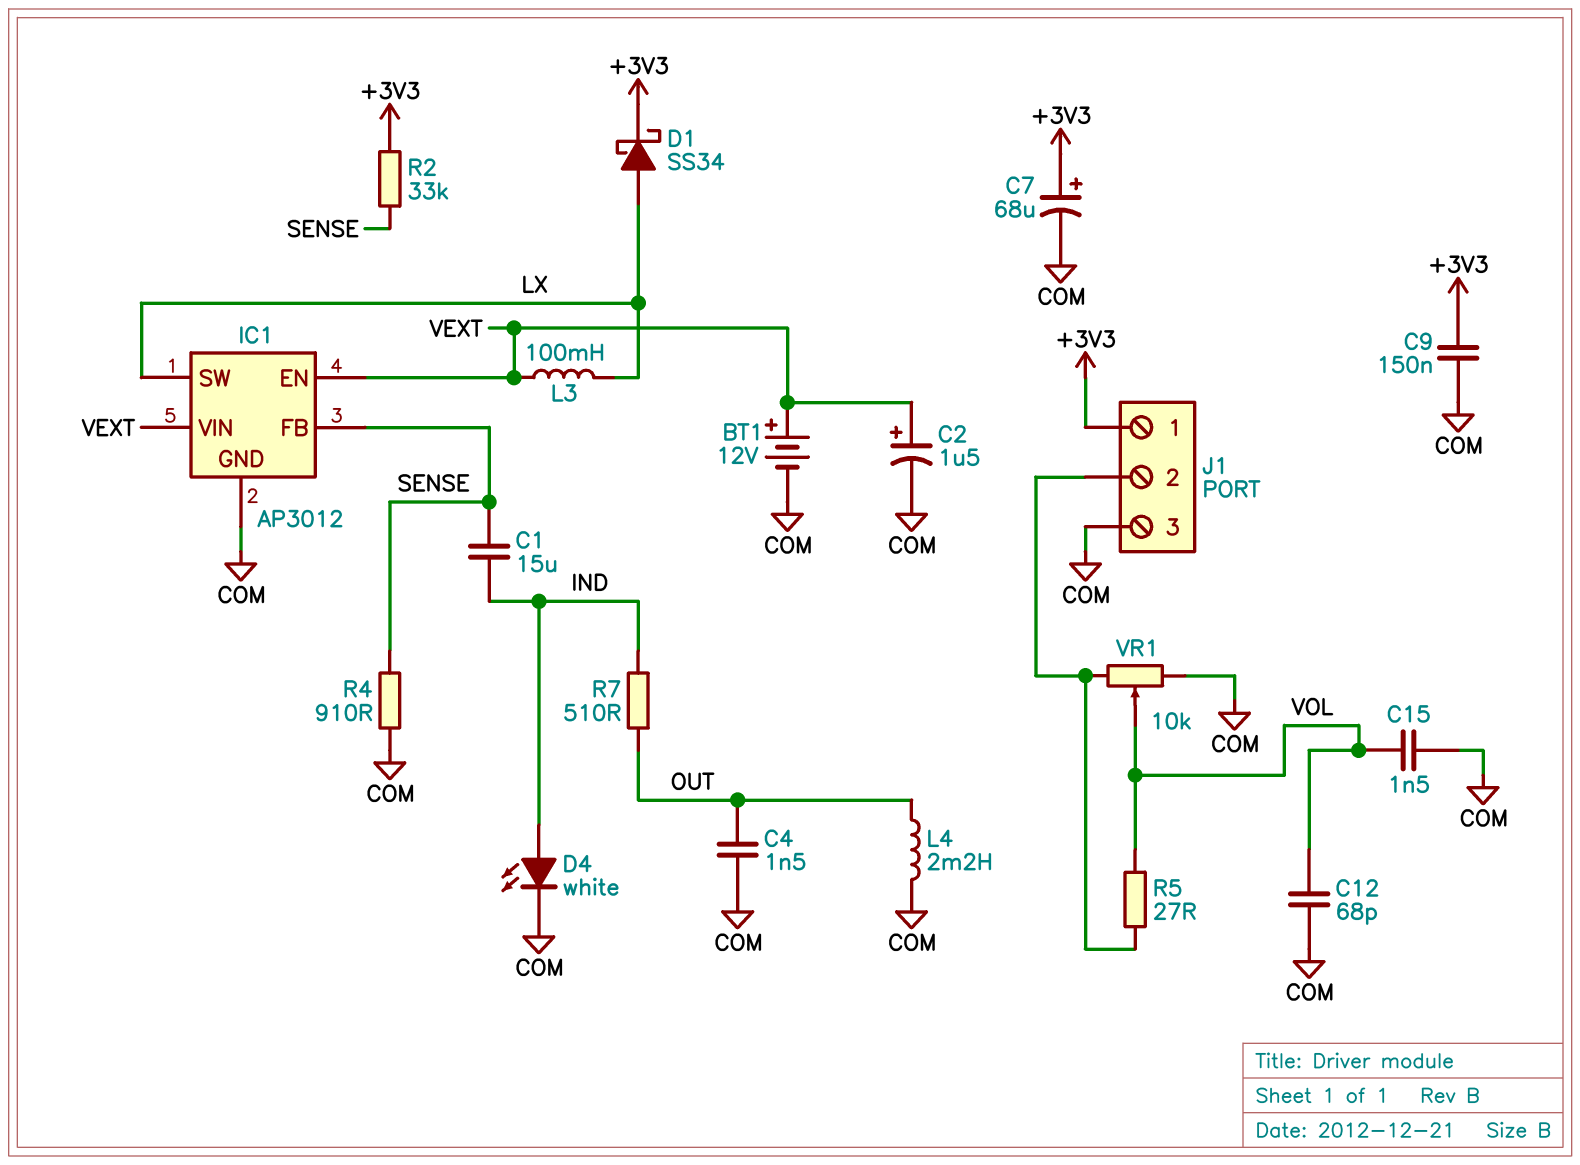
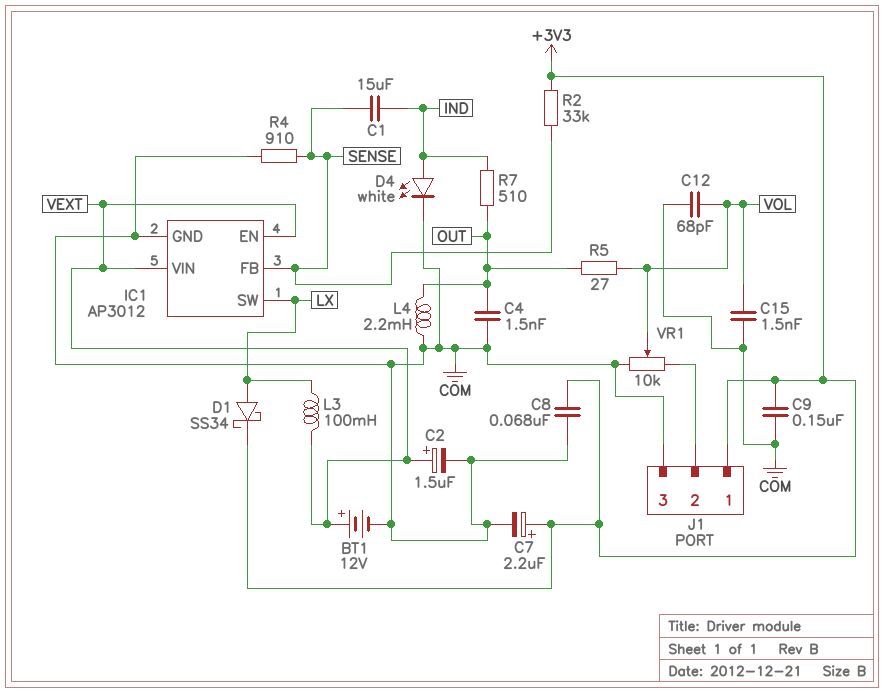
C7: 68uF (plus +3V3, minus COM) -> 2.2uF (plus +3V3, minus COM)
C8: none -> 68nF (+3V3, COM)
R5: 27 (J1/2, VOL) -> 27 (OUT, VOL)

